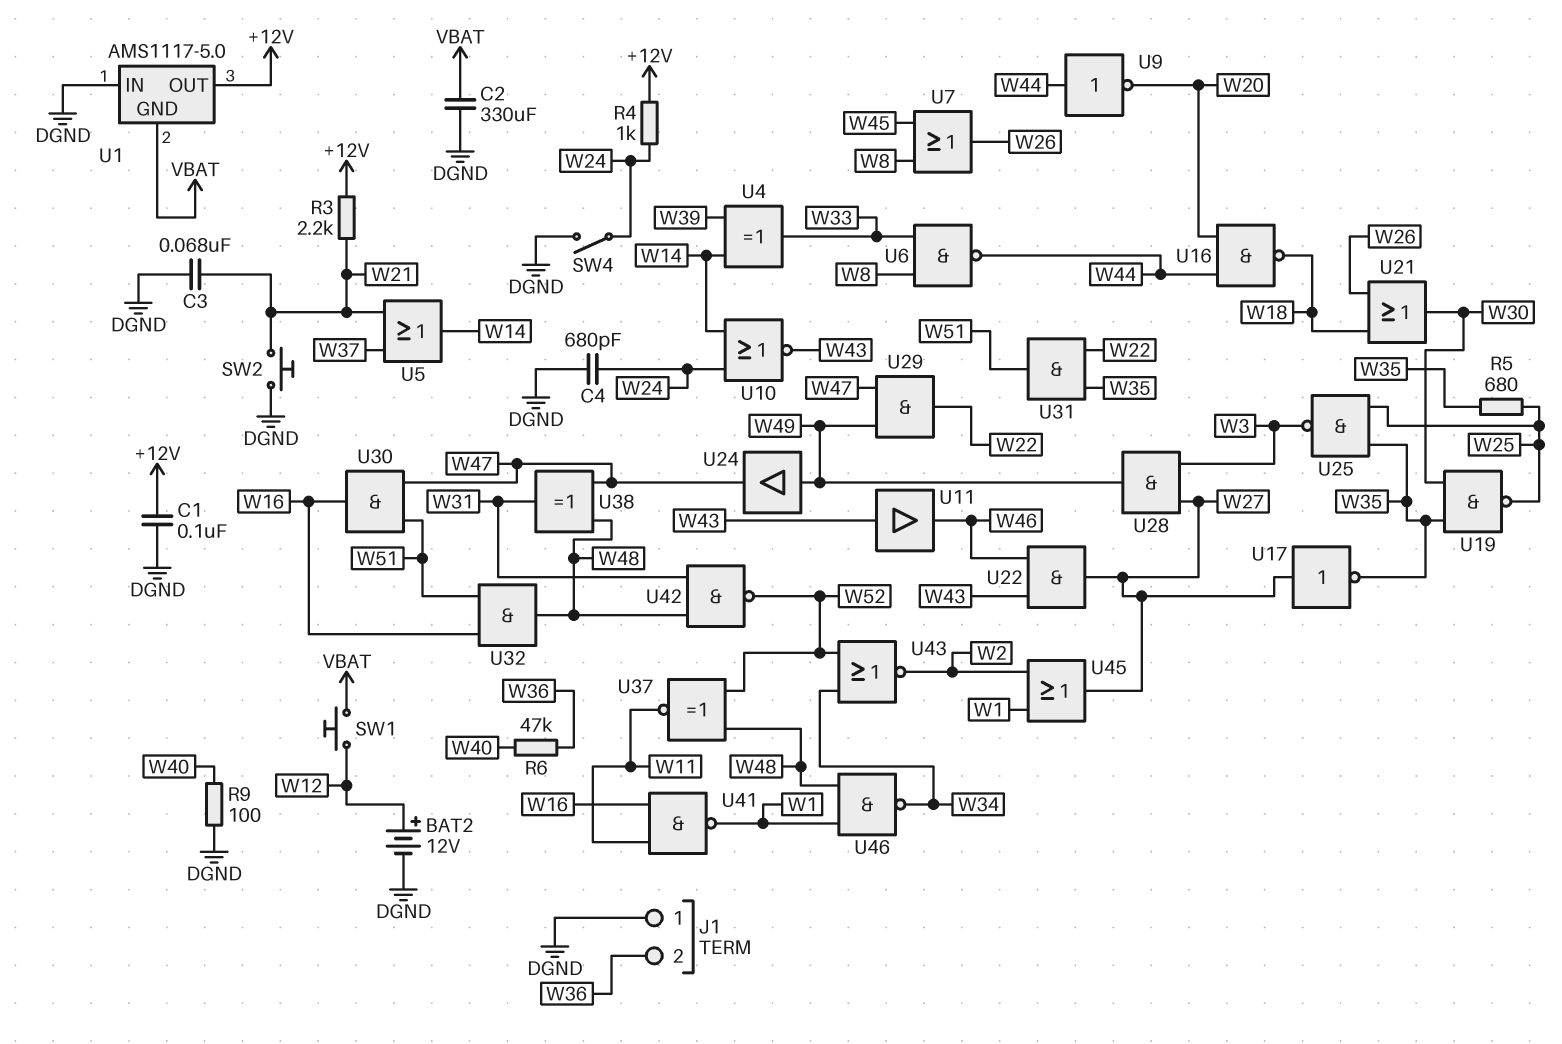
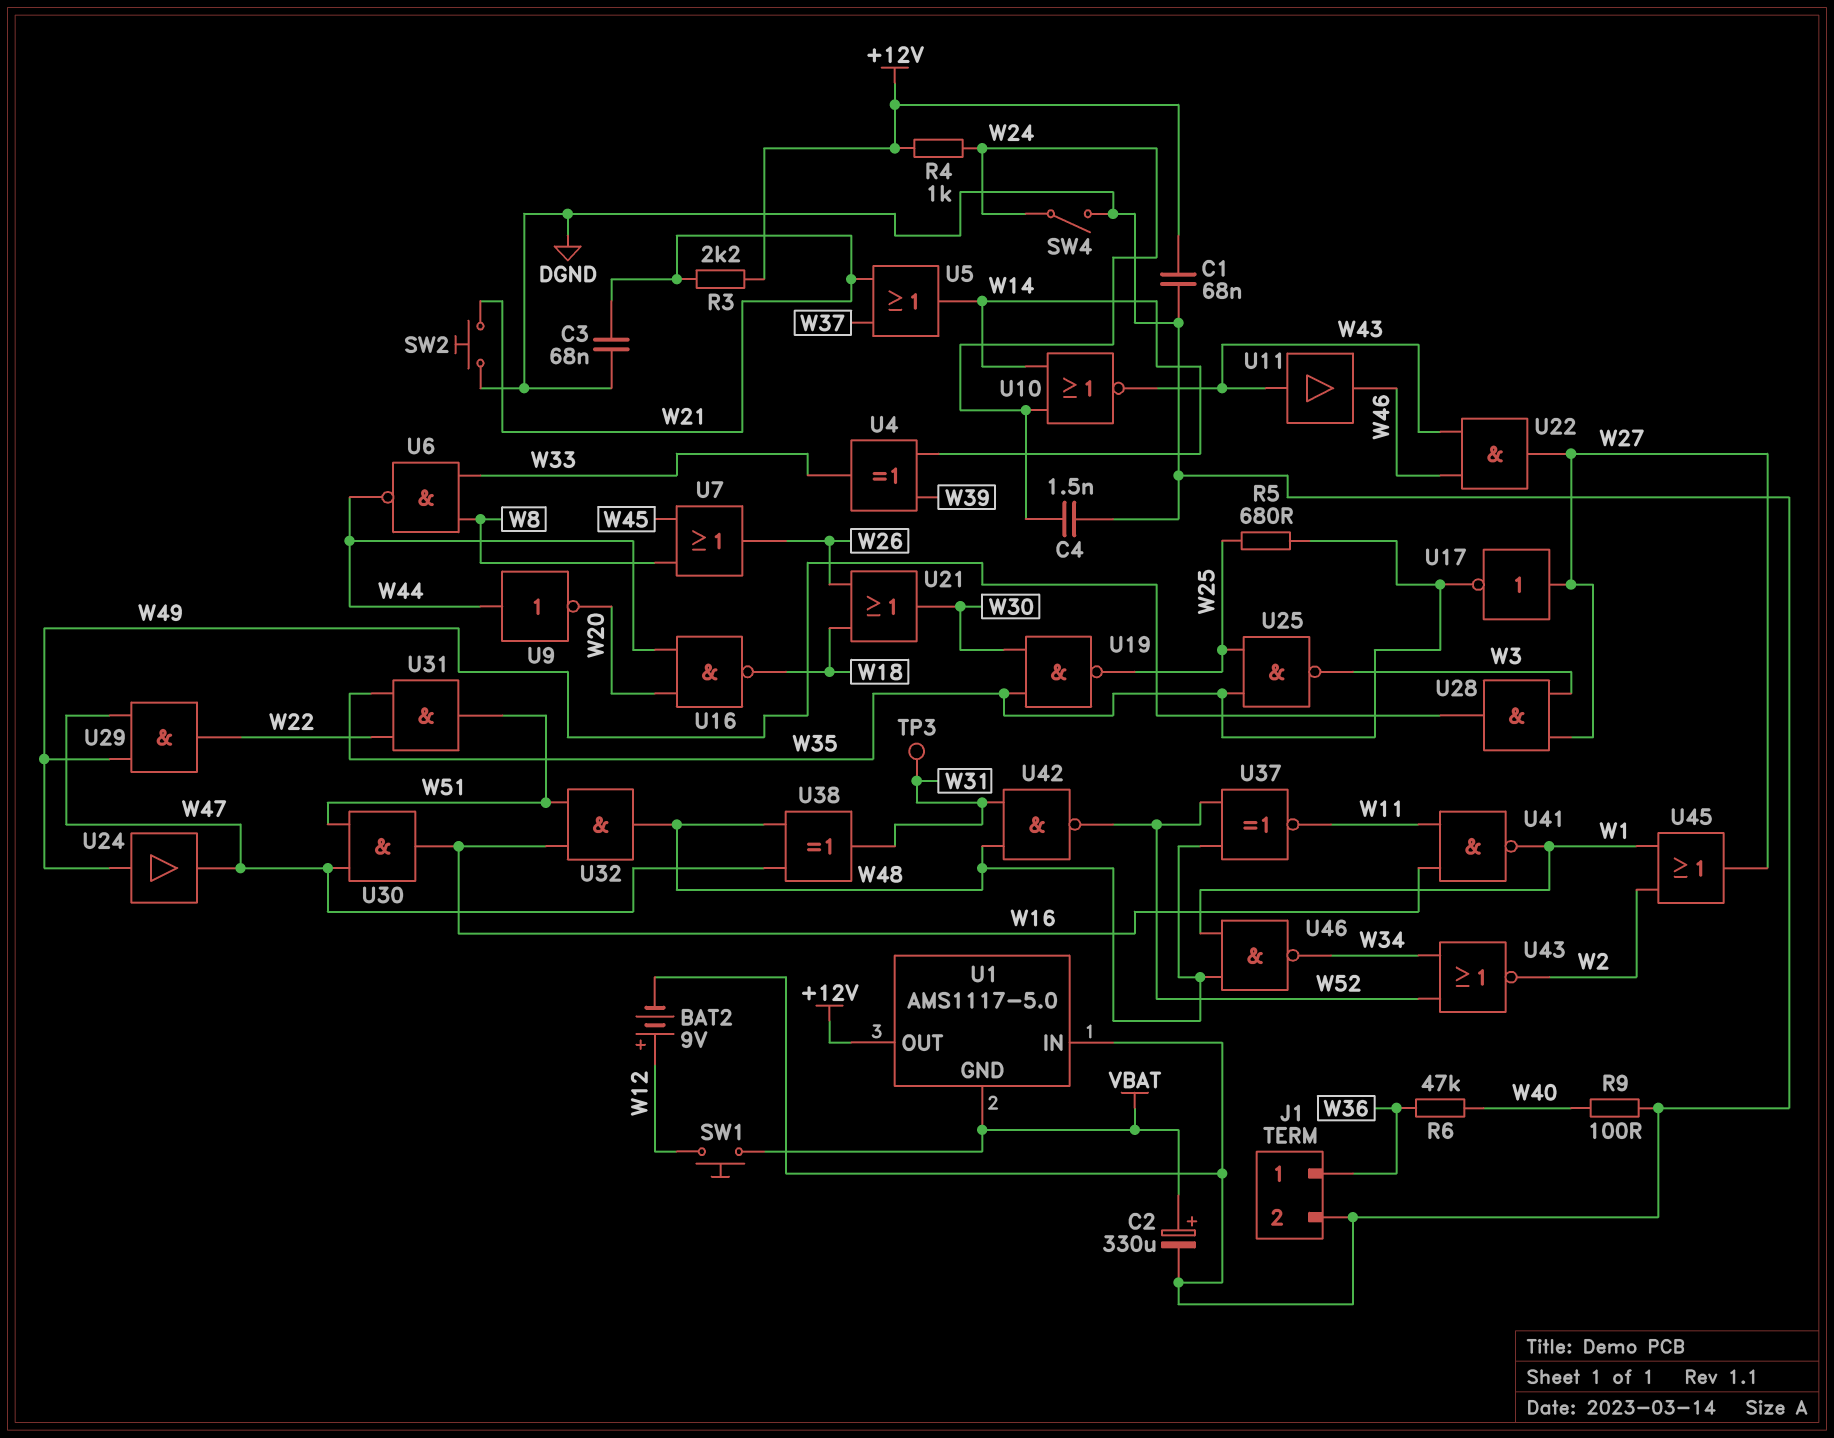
BAT2: 12V (plus W12, minus DGND) -> 9V (plus W12, minus DGND)
C1: 100nF (+12V, DGND) -> 68nF (+12V, DGND)
C2: 330uF (DGND, VBAT) -> 330uF (plus VBAT, minus DGND)
C4: 680pF (DGND, W24) -> 1.5nF (DGND, W24)
J1 pin 1: DGND -> W36
J1 pin 2: W36 -> DGND
TP3: none -> test point (W31)

